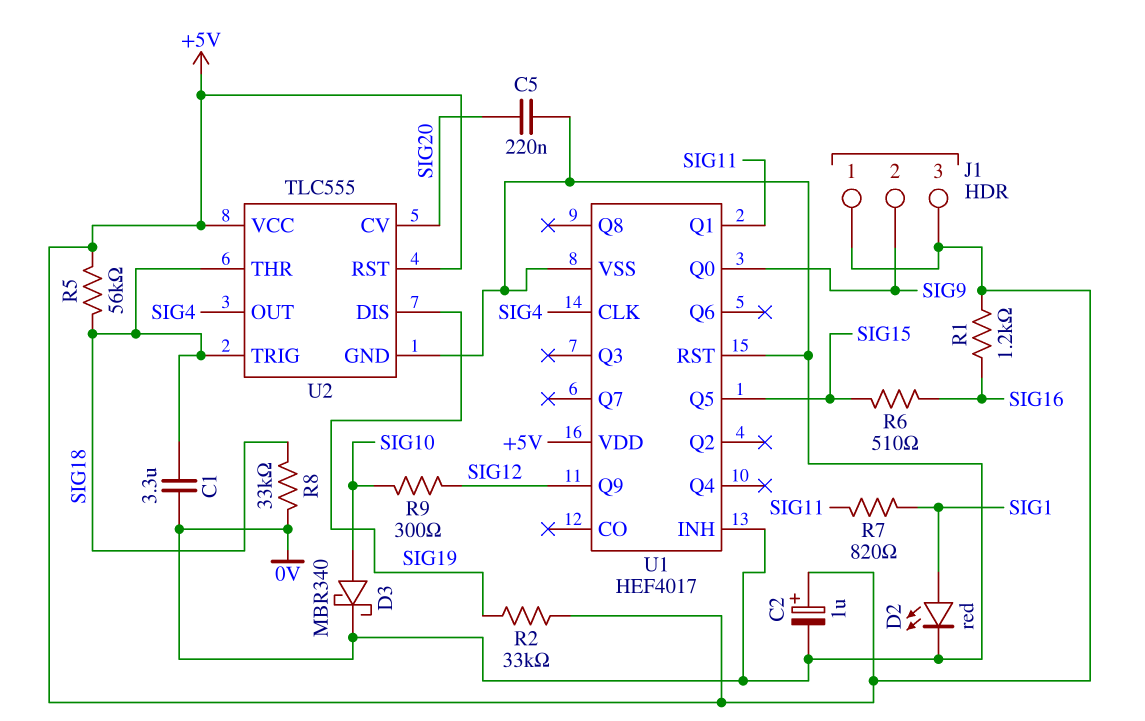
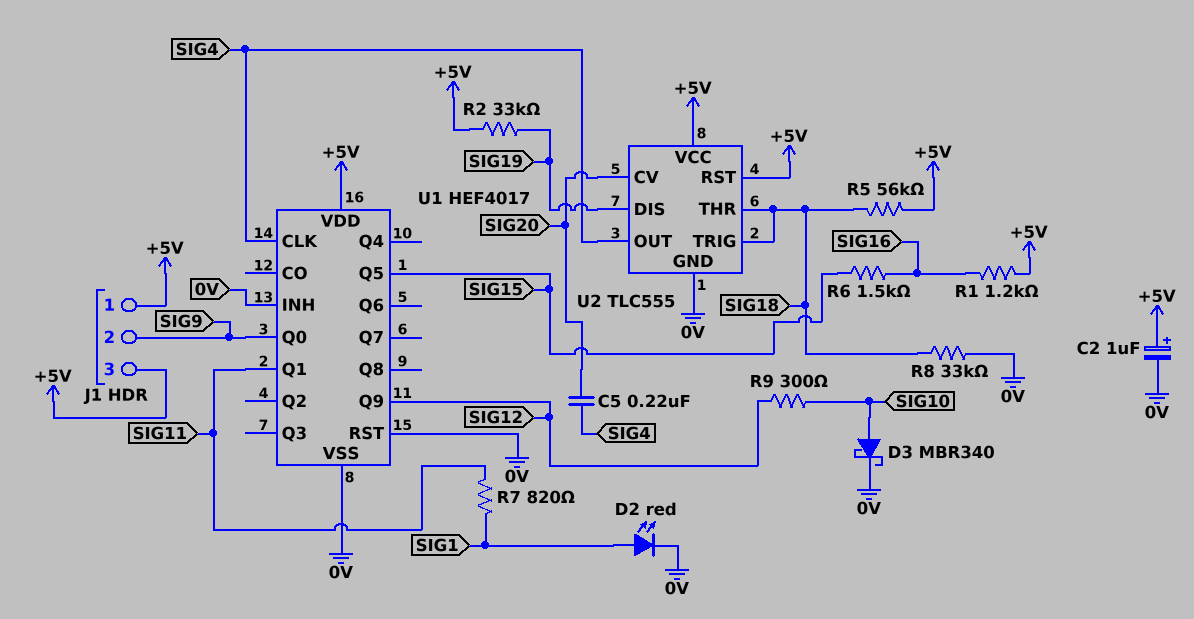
C1: 3.3uF (0V, SIG18) -> none
C5: 220nF (0V, SIG20) -> 220nF (SIG4, SIG20)
R6: 510 (SIG15, SIG16) -> 1.5k (SIG15, SIG16)

